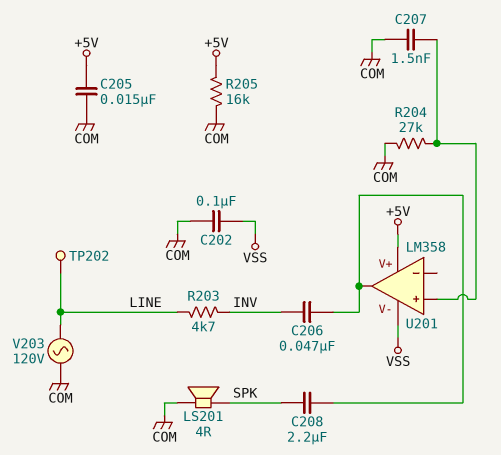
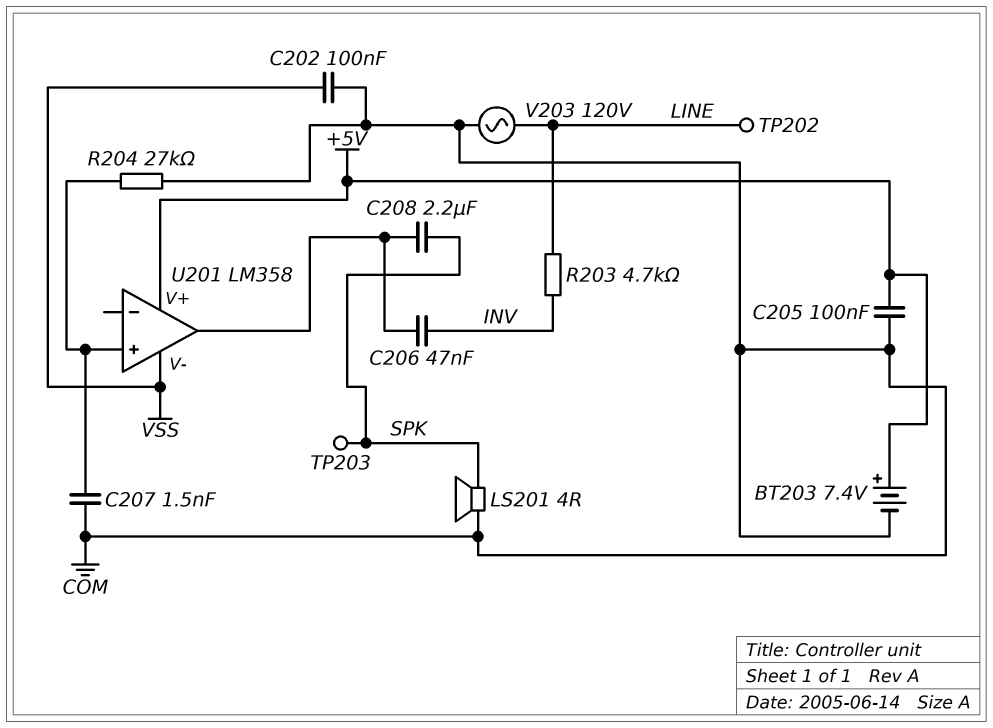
BT203: none -> 7.4V (plus +5V, minus COM)
C205: 15nF (+5V, COM) -> 100nF (+5V, COM)
R205: 16k (+5V, COM) -> none
TP203: none -> test point (SPK)

